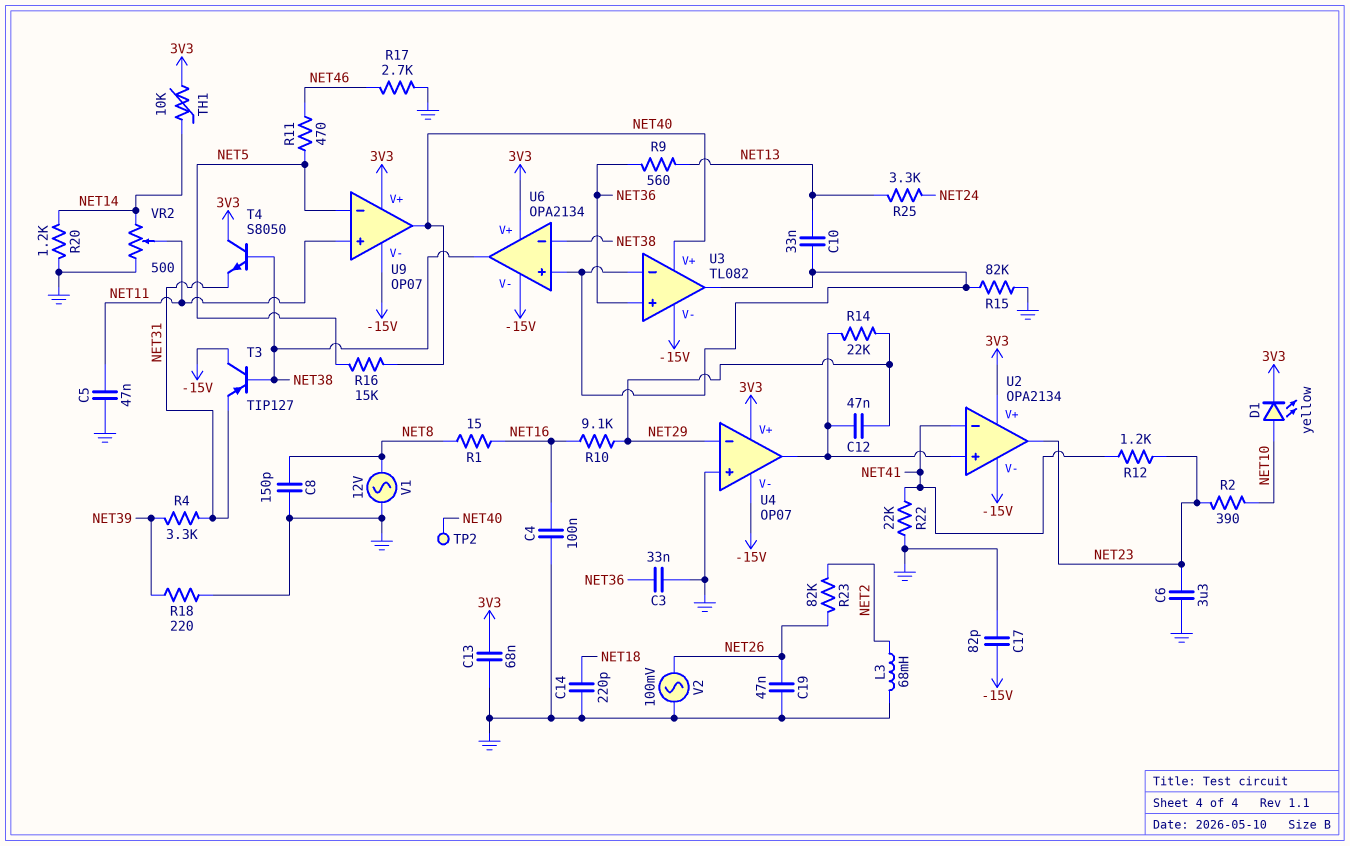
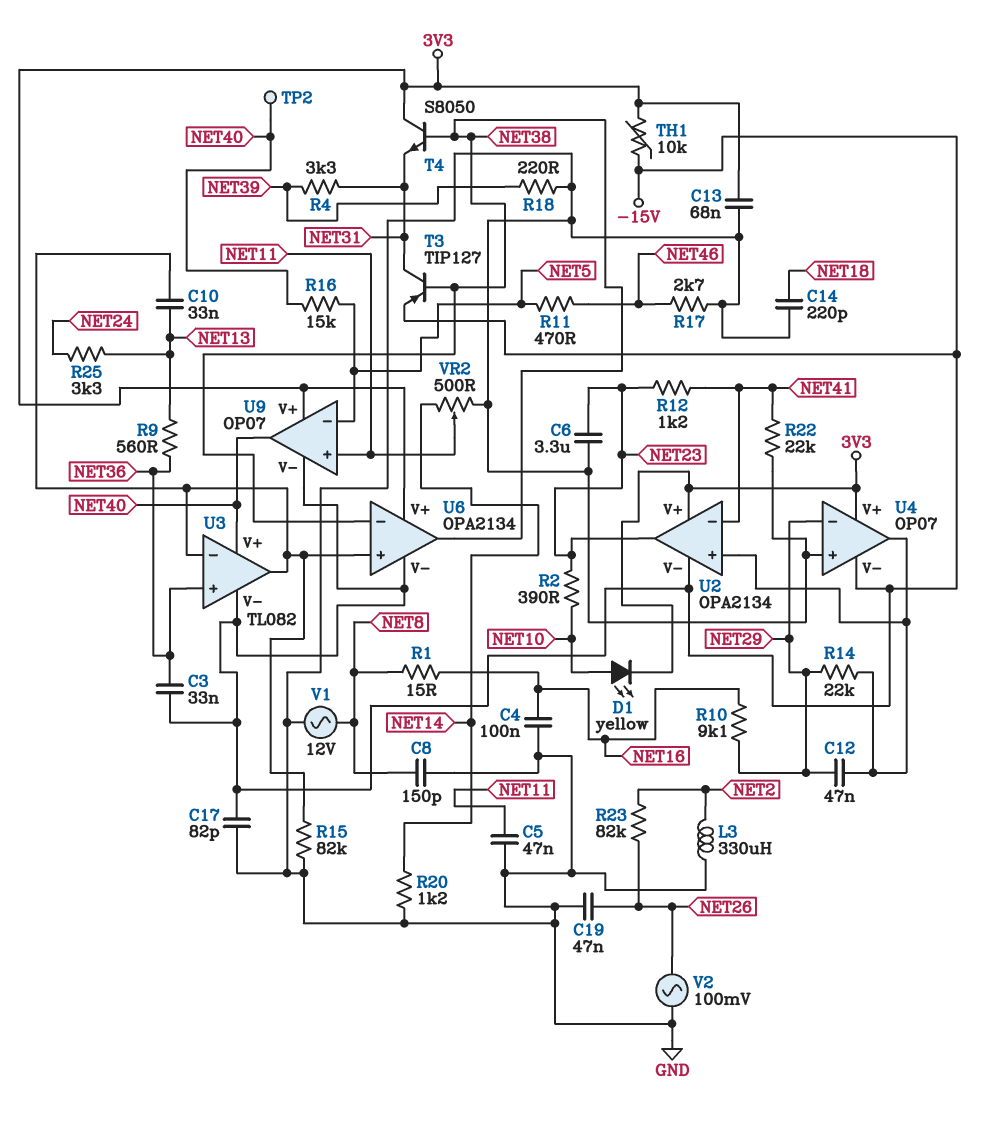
C3: 33nF (GND, NET36) -> 33nF (-15V, NET36)
L3: 68mH (GND, NET2) -> 330uH (GND, NET2)
T3: PNP TIP127 (B NET38, C -15V, E NET31) -> PNP TIP127 (B NET38, C NET31, E -15V)
TH1: 10k (3V3, NET14) -> 10k (-15V, 3V3)

